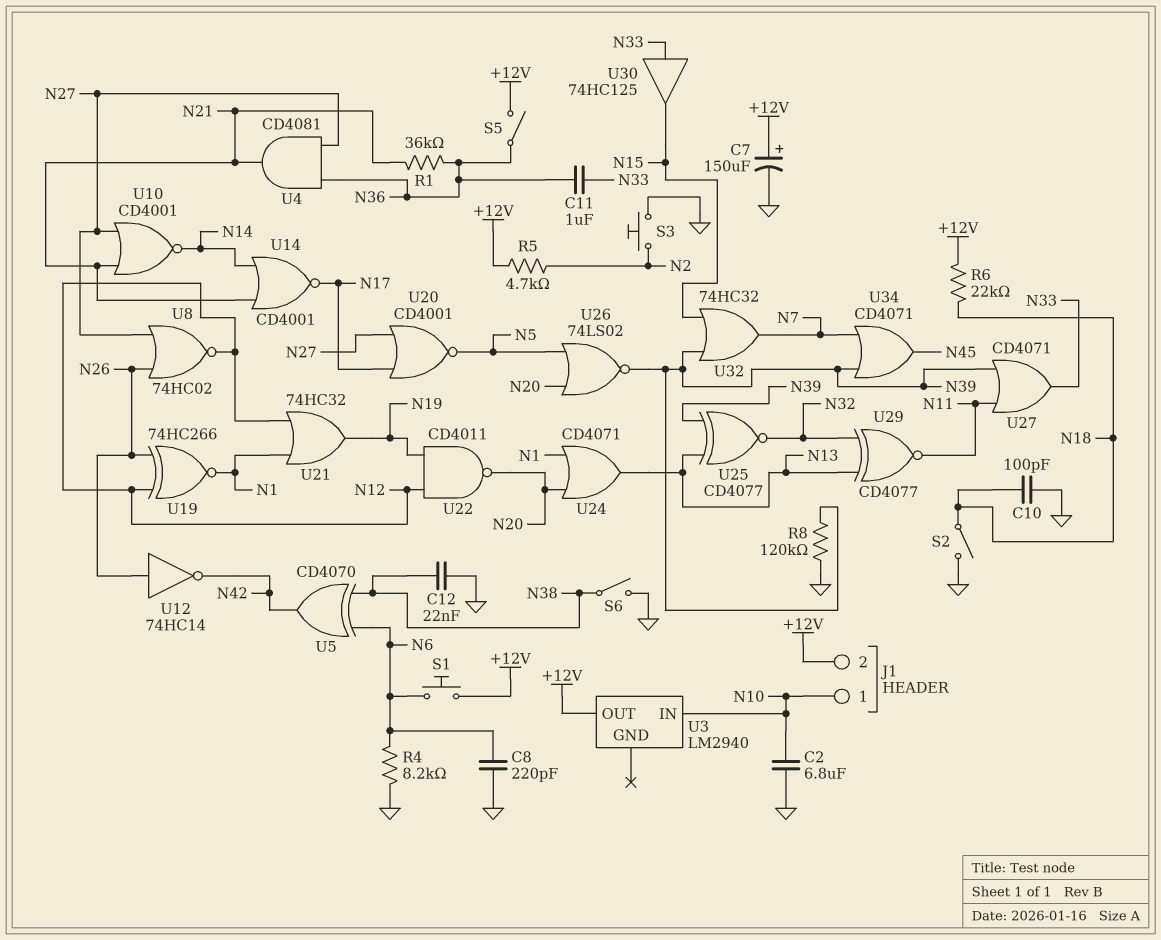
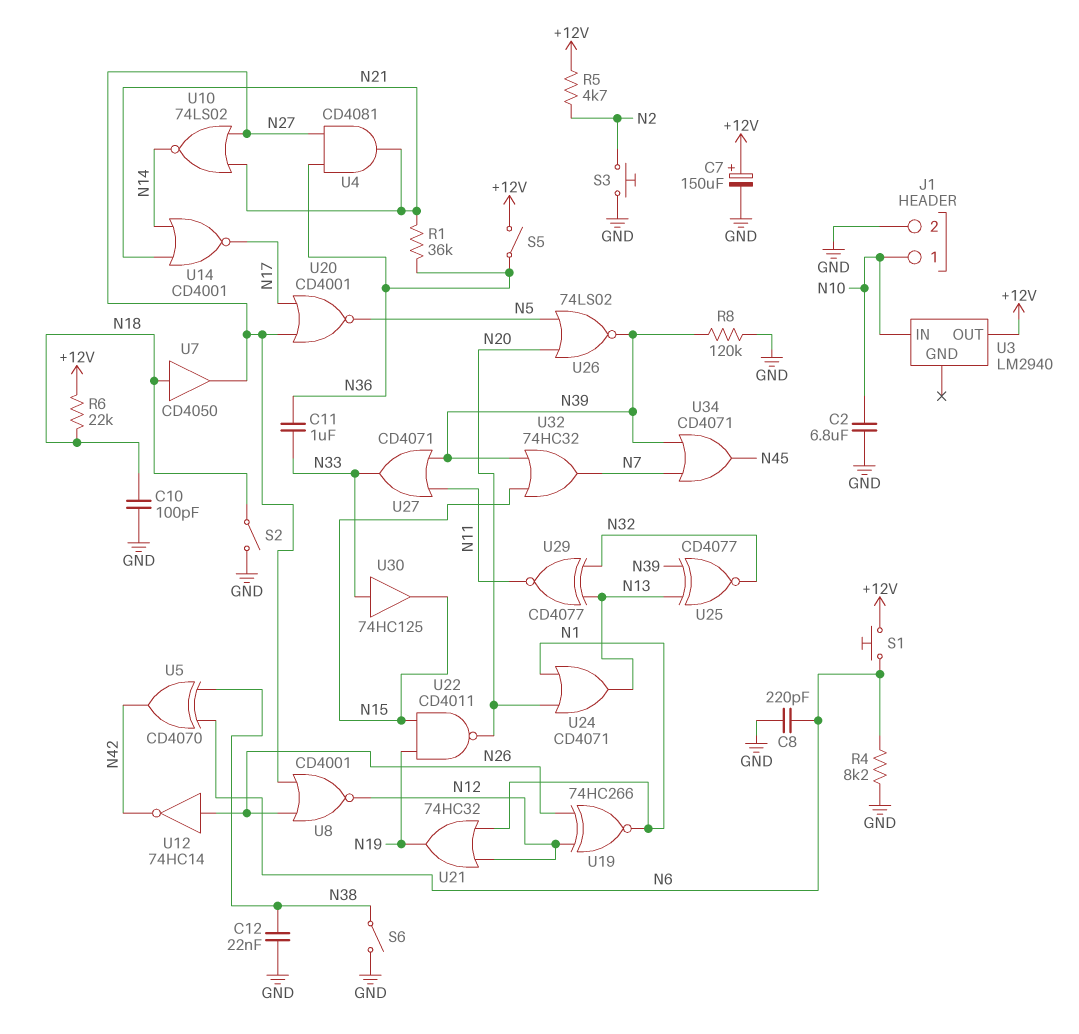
J1 pin 2: +12V -> GND
U7: none -> buffer CD4050 (in N18, out N27)
U8: NOR 74HC02 (in N26, in N27, out N12) -> NOR CD4001 (in N26, in N27, out N12)
U10: NOR CD4001 (in N21, in N27, out N14) -> NOR 74LS02 (in N21, in N27, out N14)
U22: NAND CD4011 (in N12, in N19, out N20) -> NAND CD4011 (in N15, in N19, out N20)

